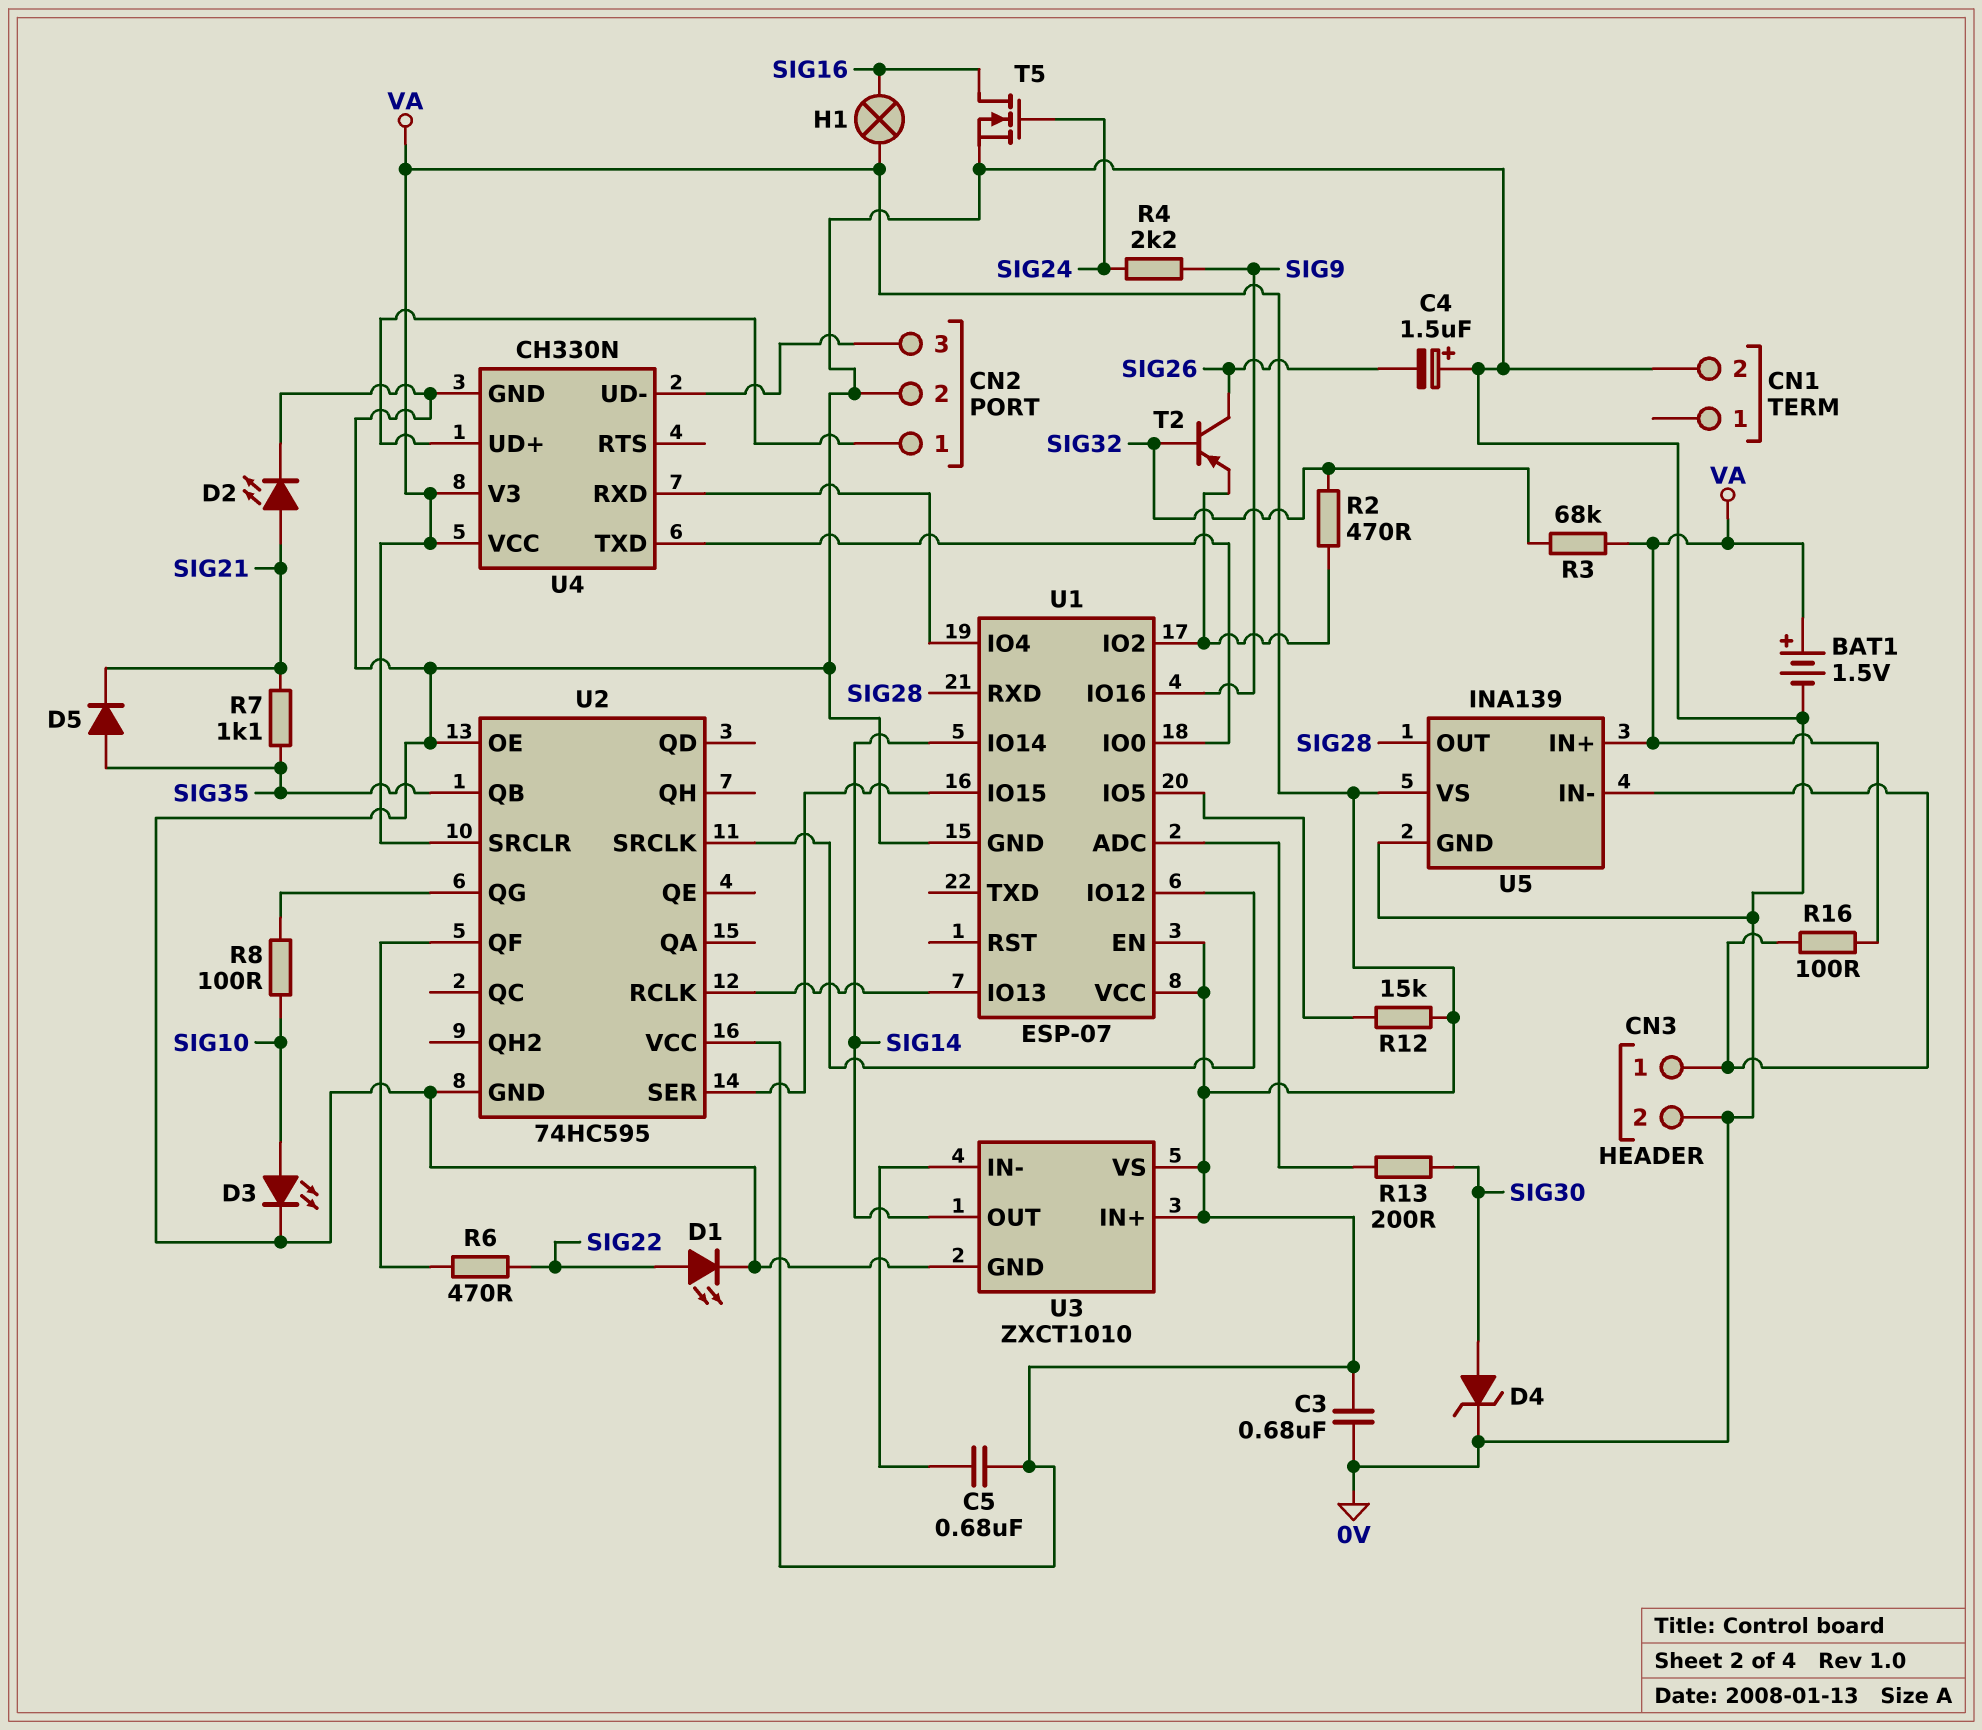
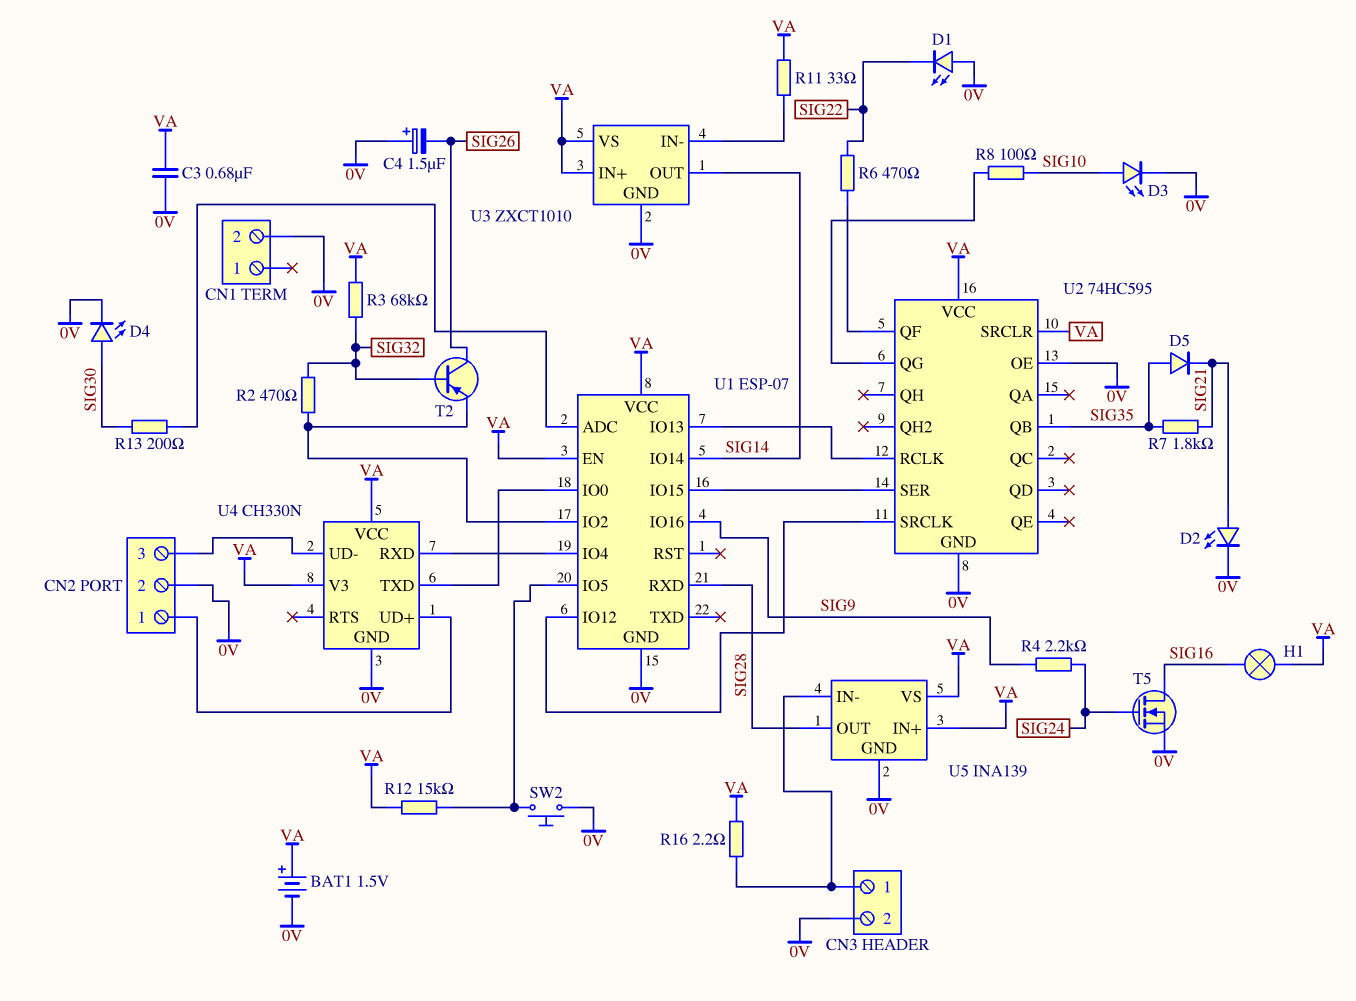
C5: 680nF (U3/IN-, VA) -> none
D1: LED (A SIG22, K 0V) -> LED (A 0V, K SIG22)
D4: zener (A SIG30, K 0V) -> LED (A SIG30, K 0V)
R7: 1.1k (SIG21, SIG35) -> 1.8k (SIG21, SIG35)
R11: none -> 33 (U3/IN-, VA)
R16: 100 (CN3/1, VA) -> 2.2 (CN3/1, VA)
SW2: none -> button (0V, U1/IO5)

